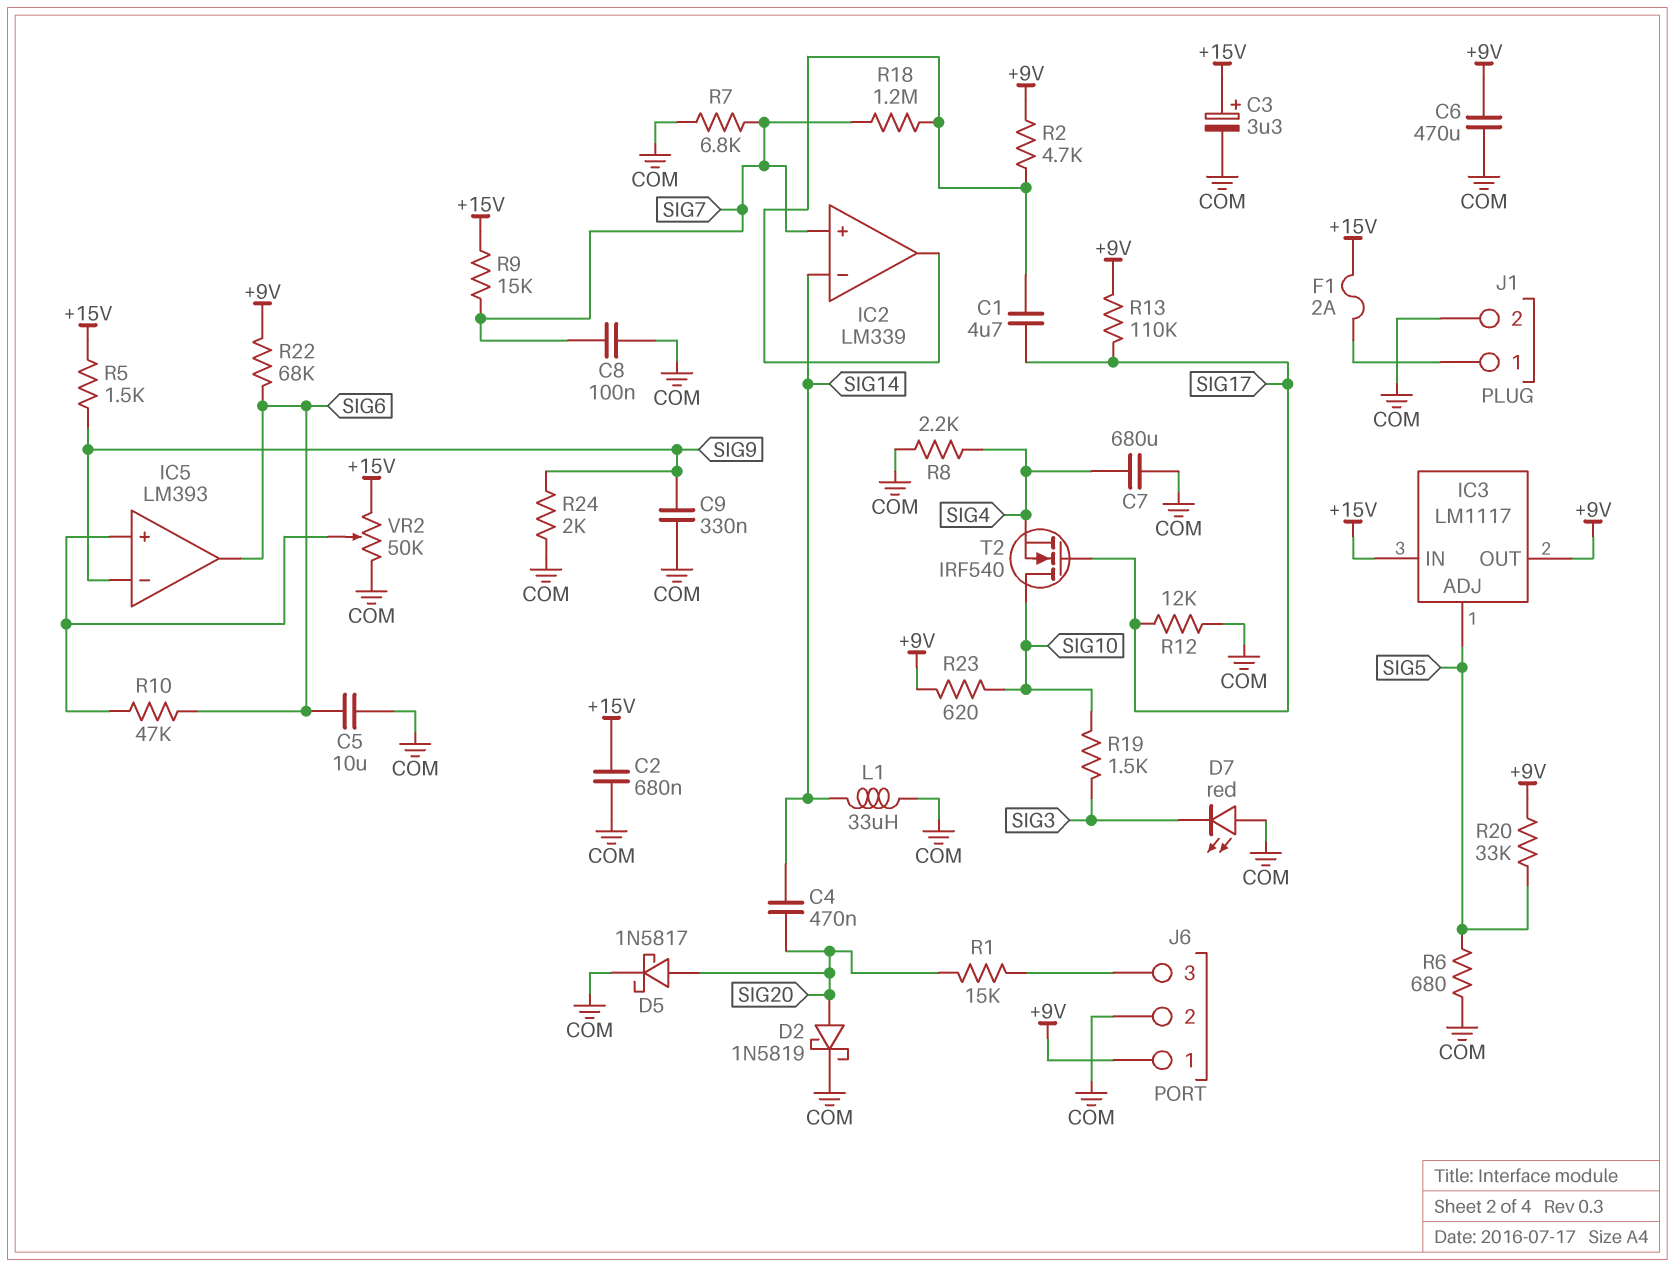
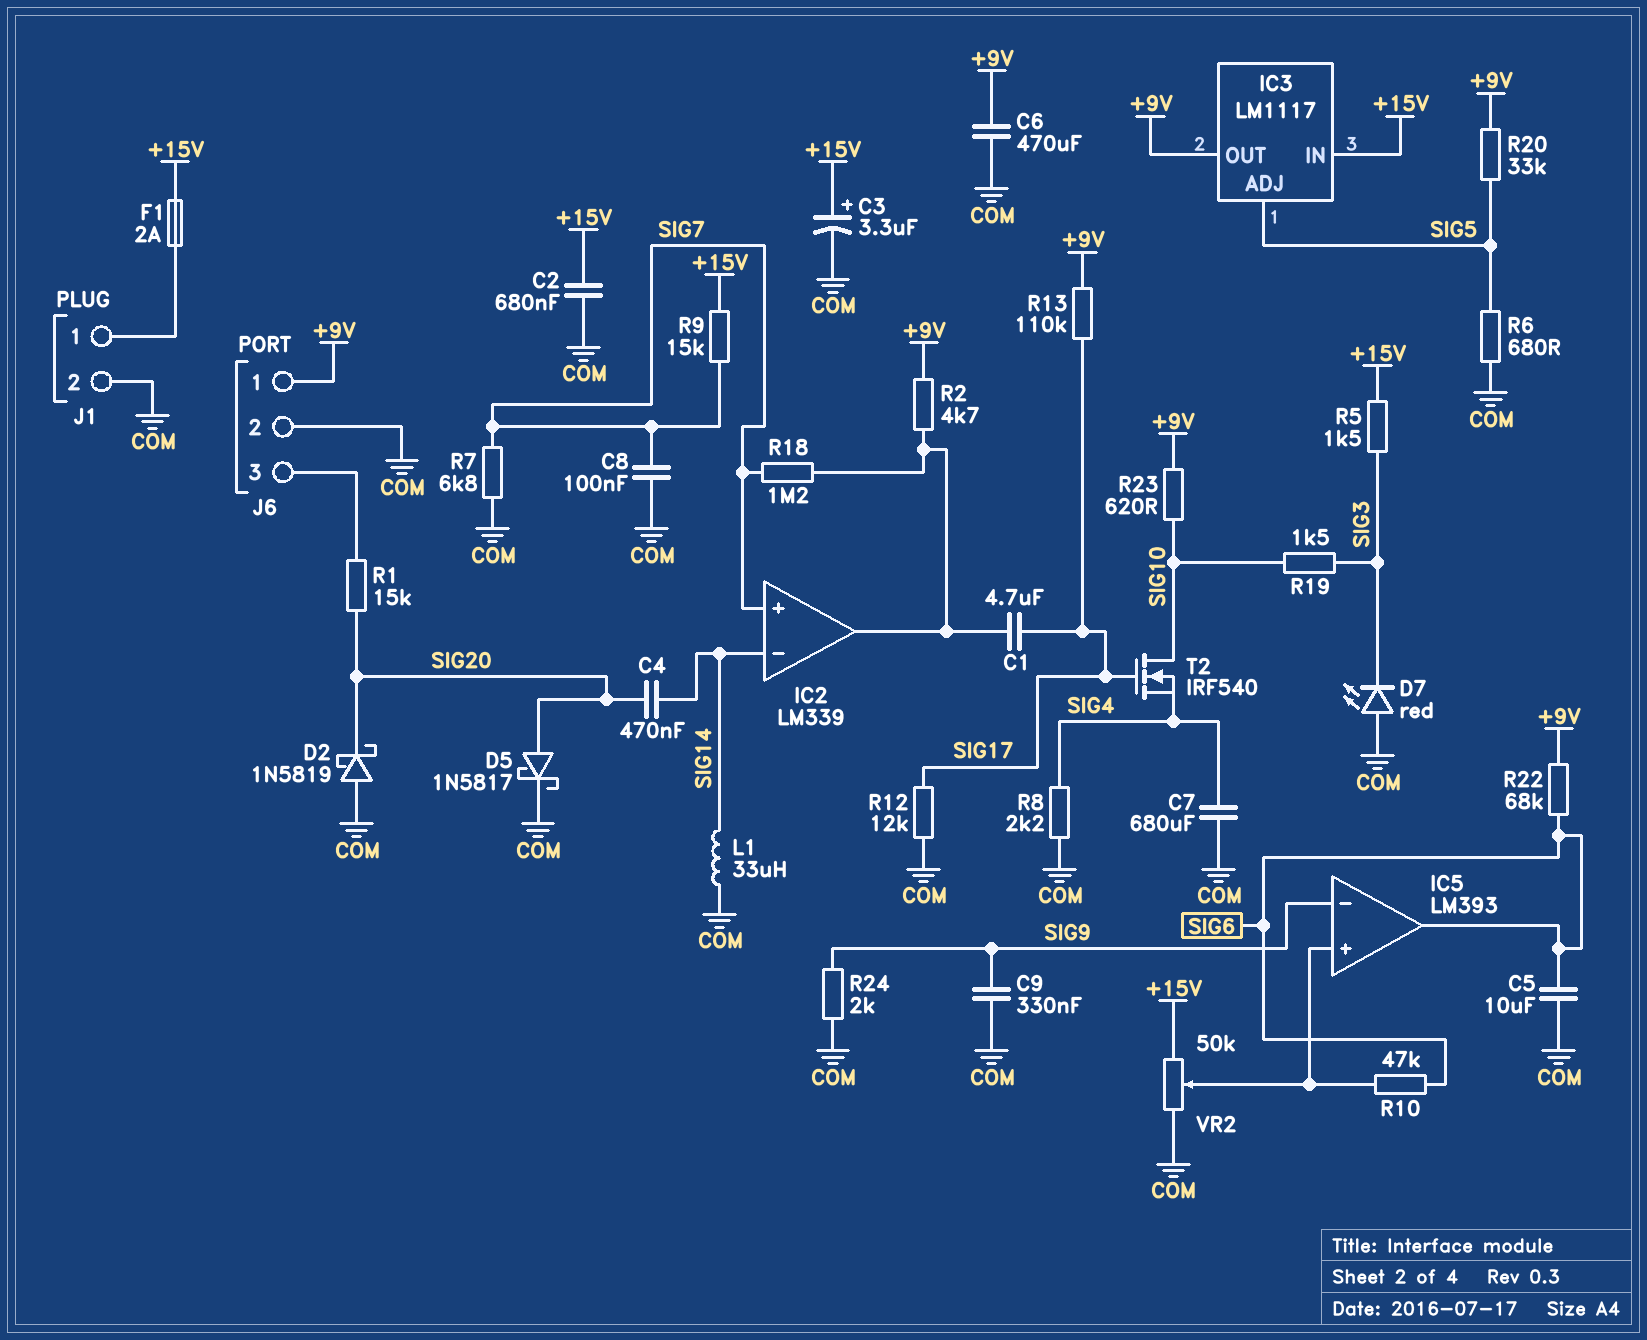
D2: schottky 1N5819 (A SIG20, K COM) -> schottky 1N5819 (A COM, K SIG20)
R5: 1.5k (+15V, SIG9) -> 1.5k (+15V, SIG3)

